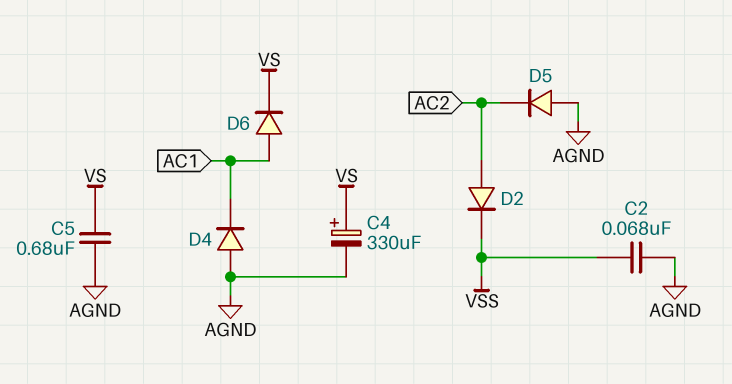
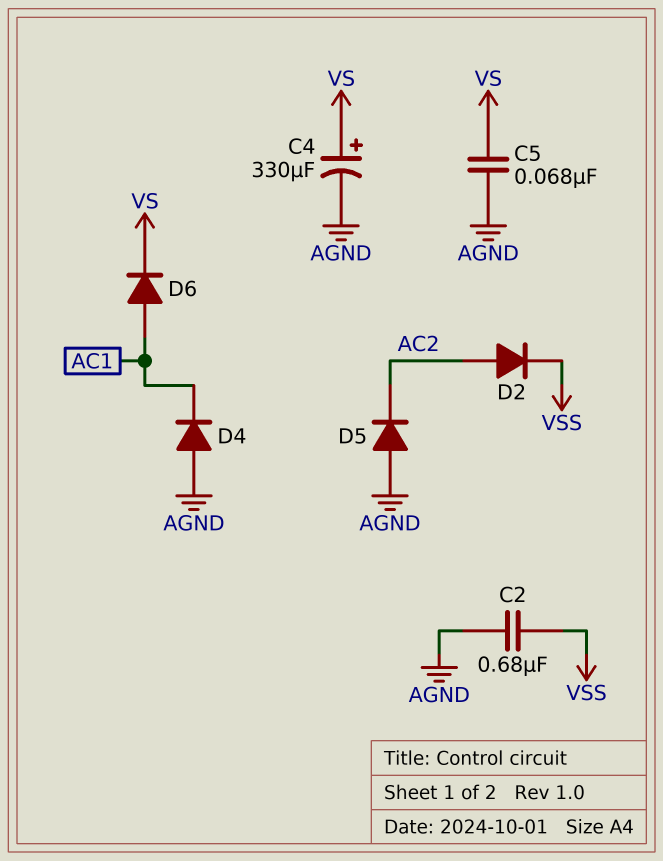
C2: 68nF (AGND, VSS) -> 680nF (AGND, VSS)
C5: 680nF (AGND, VS) -> 68nF (AGND, VS)

